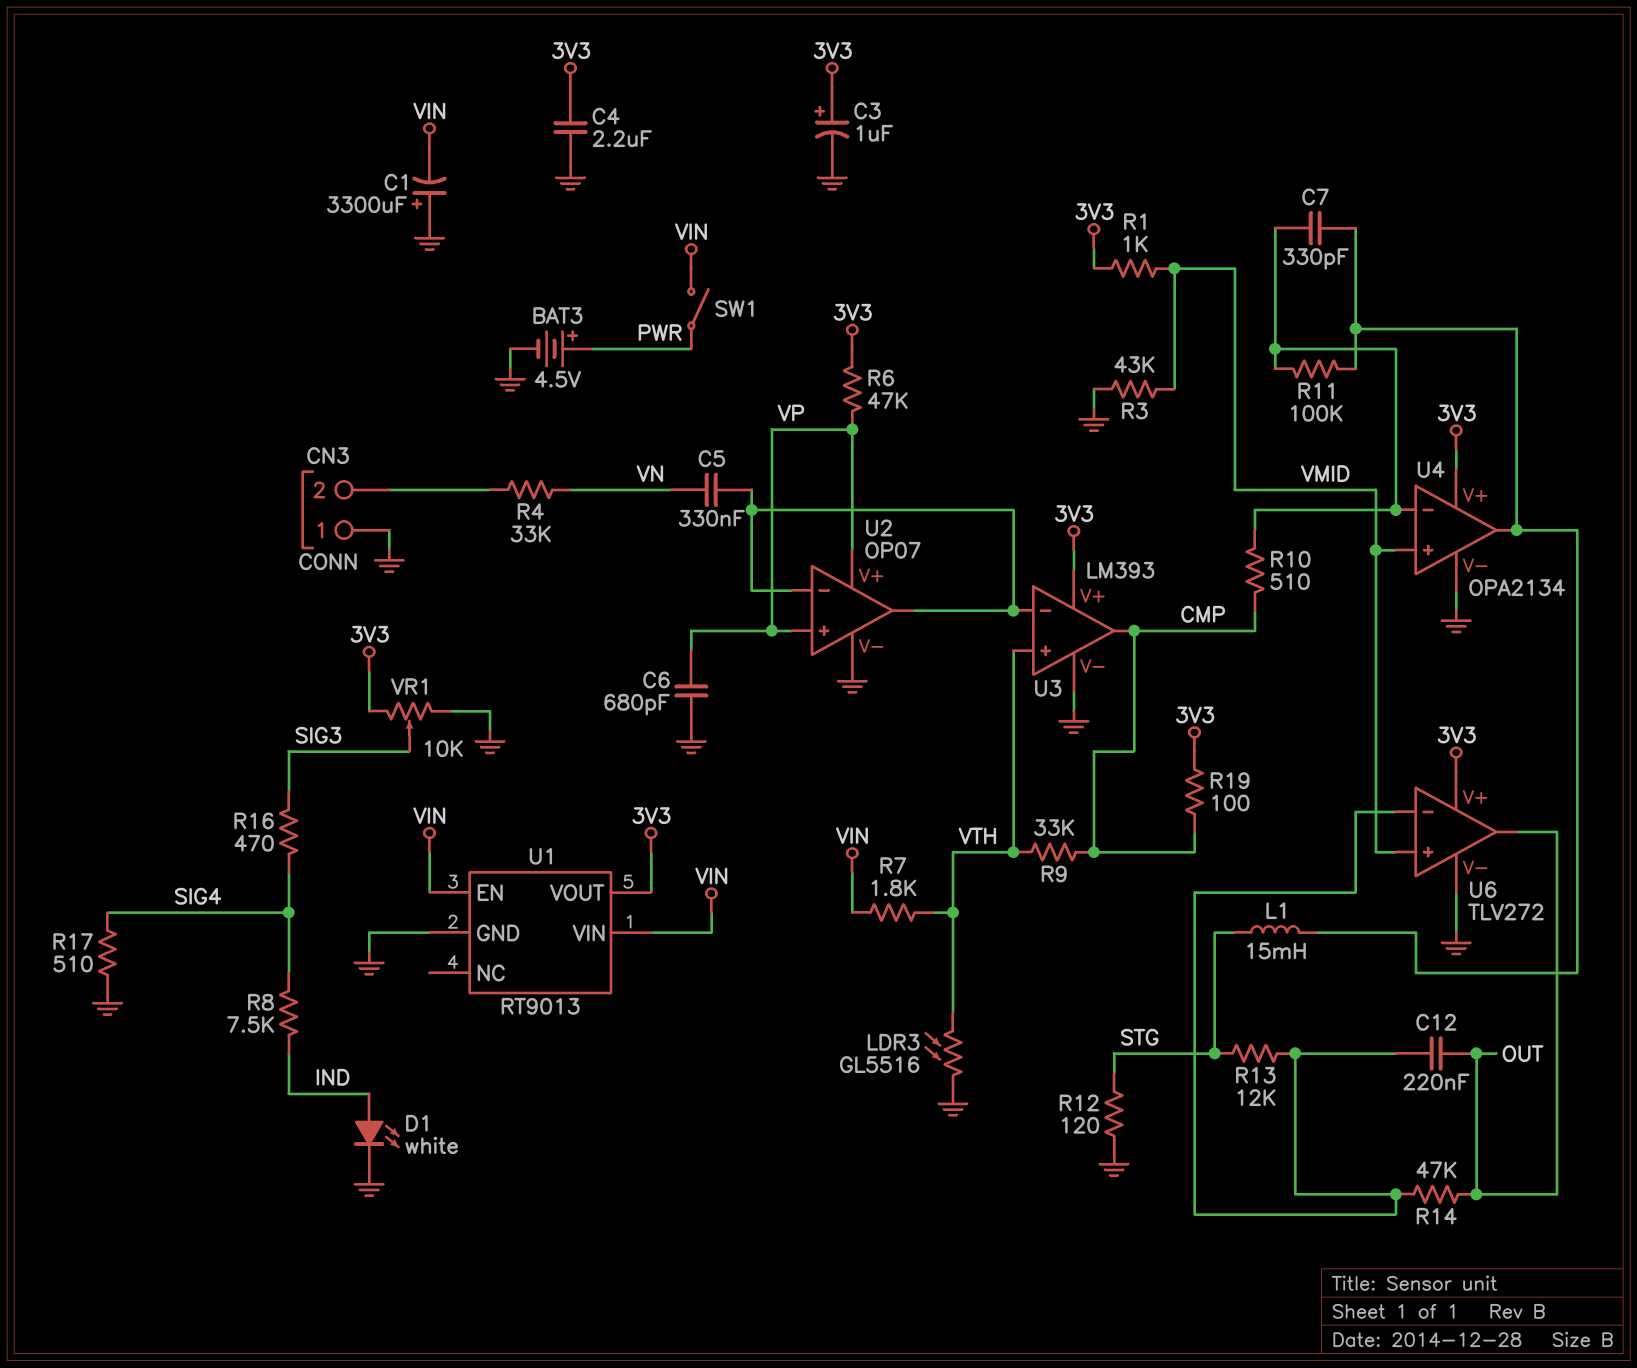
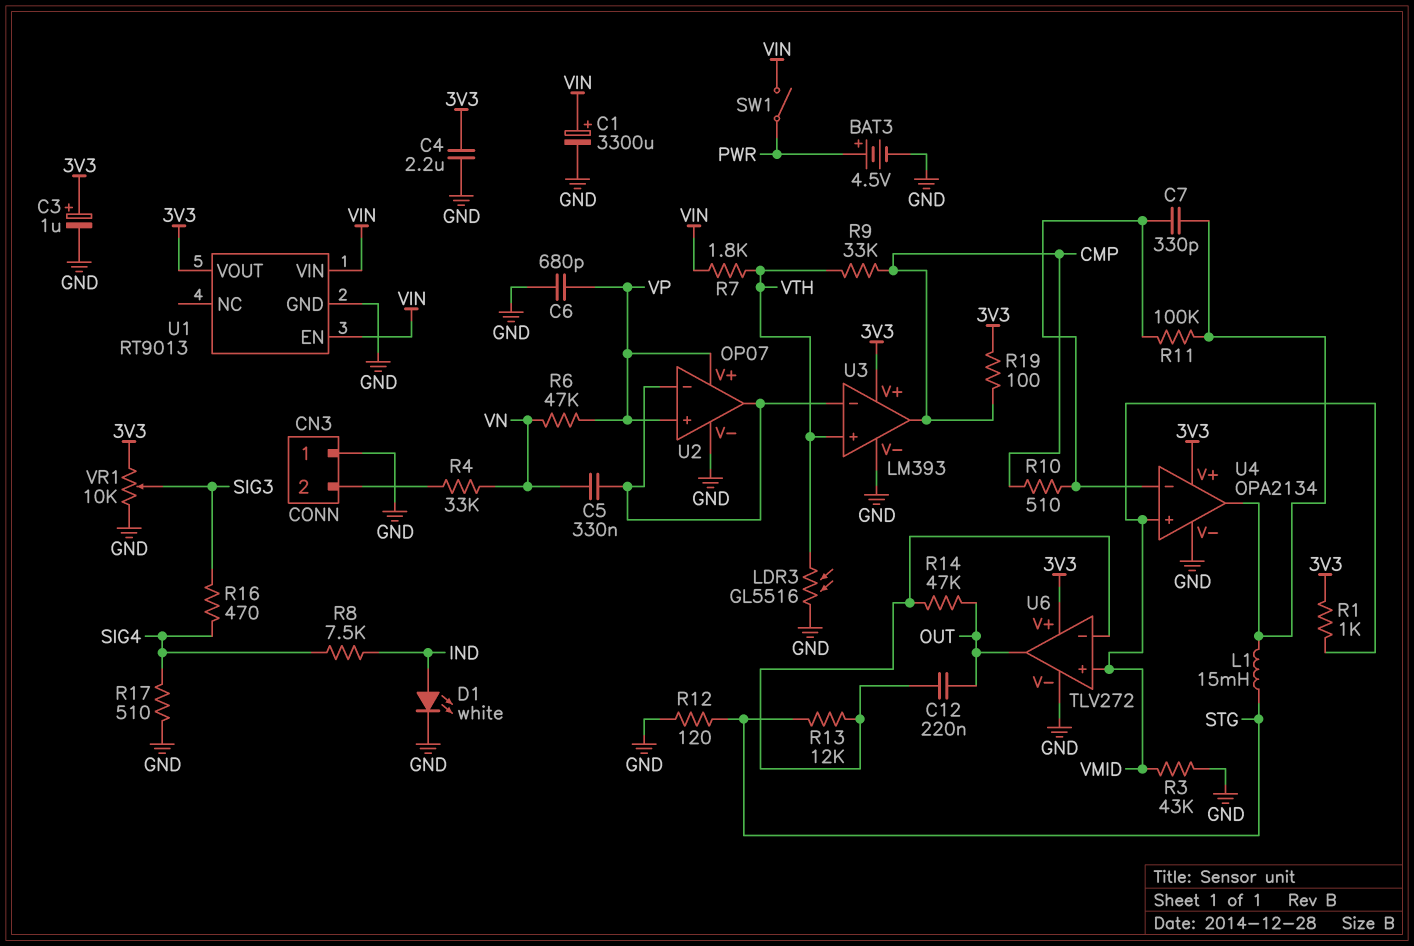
C1: 3300uF (plus GND, minus VIN) -> 3300uF (plus VIN, minus GND)
R6: 47k (3V3, VP) -> 47k (VN, VP)

